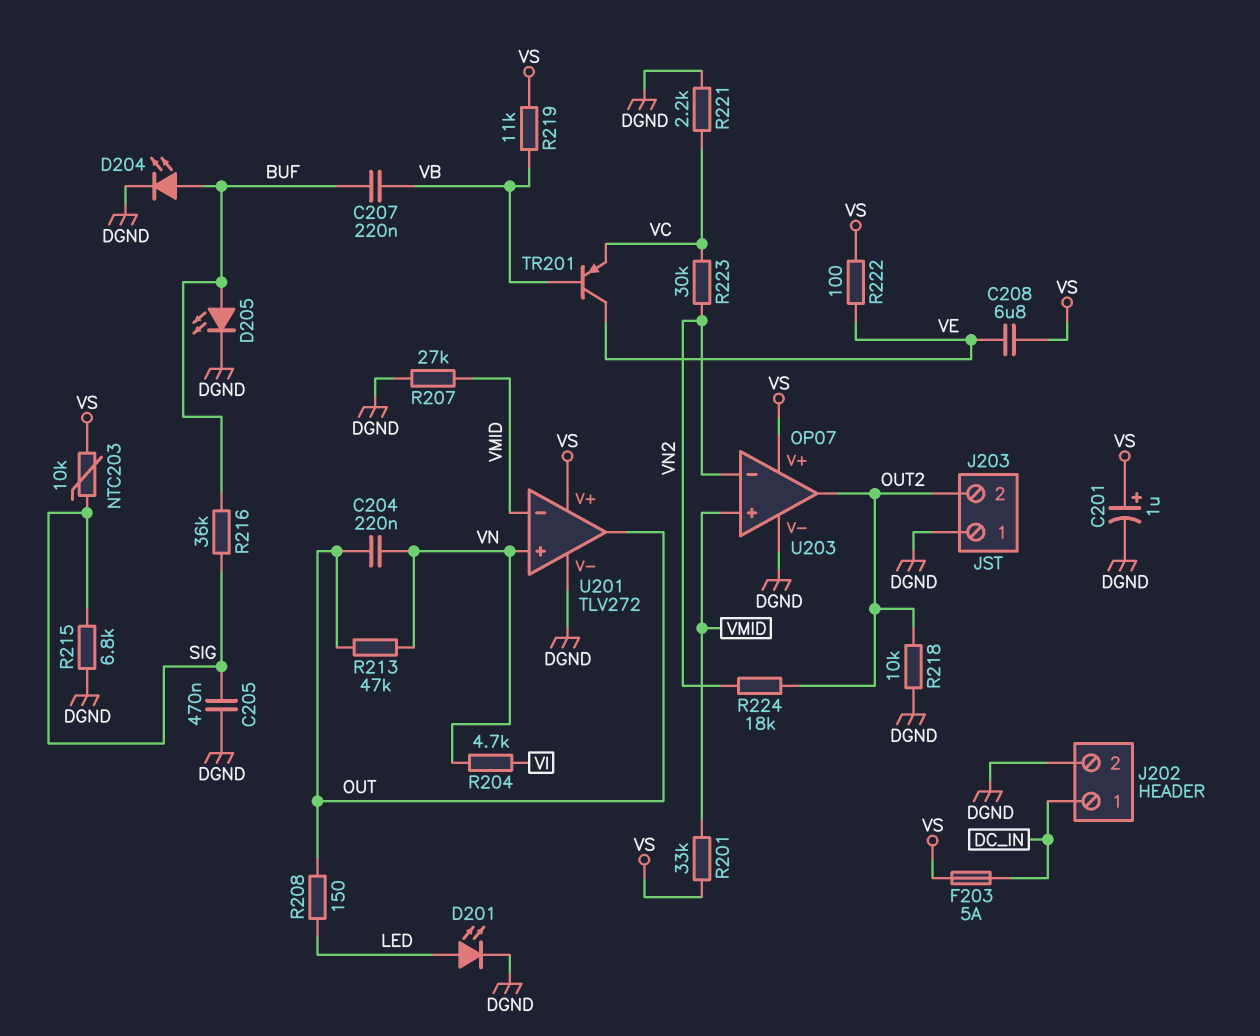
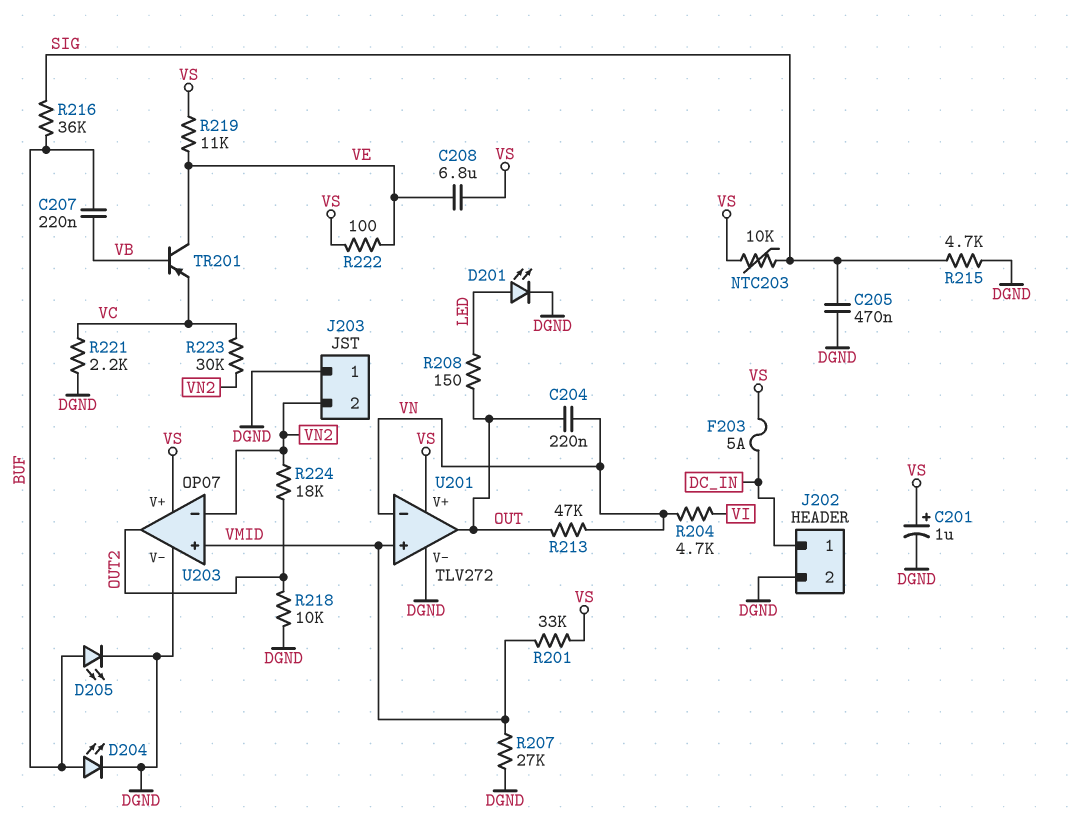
J203 pin 2: OUT2 -> VN2
R215: 6.8k (DGND, SIG) -> 4.7k (DGND, SIG)
R219: 11k (VB, VS) -> 11k (VE, VS)
U201 pin in+: VN -> VMID
U201 pin in-: VMID -> VN

